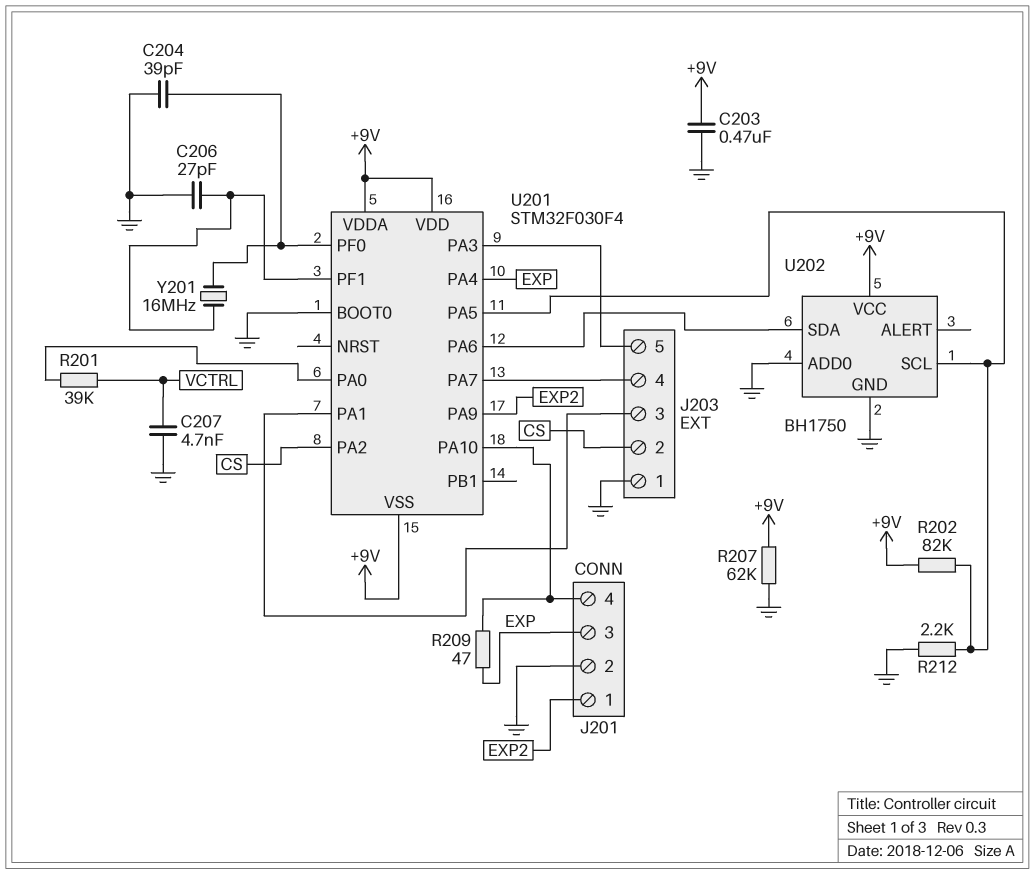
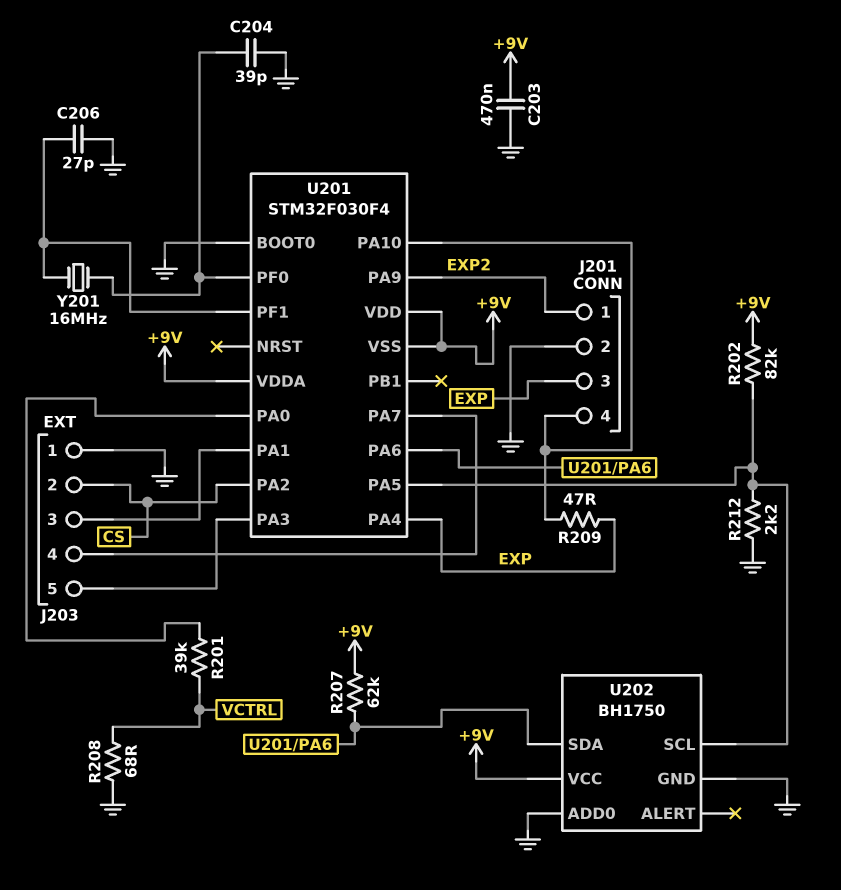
C207: 4.7nF (GND, VCTRL) -> none
R207: 62k (+9V, GND) -> 62k (+9V, U201/PA6)
R208: none -> 68 (GND, VCTRL)

